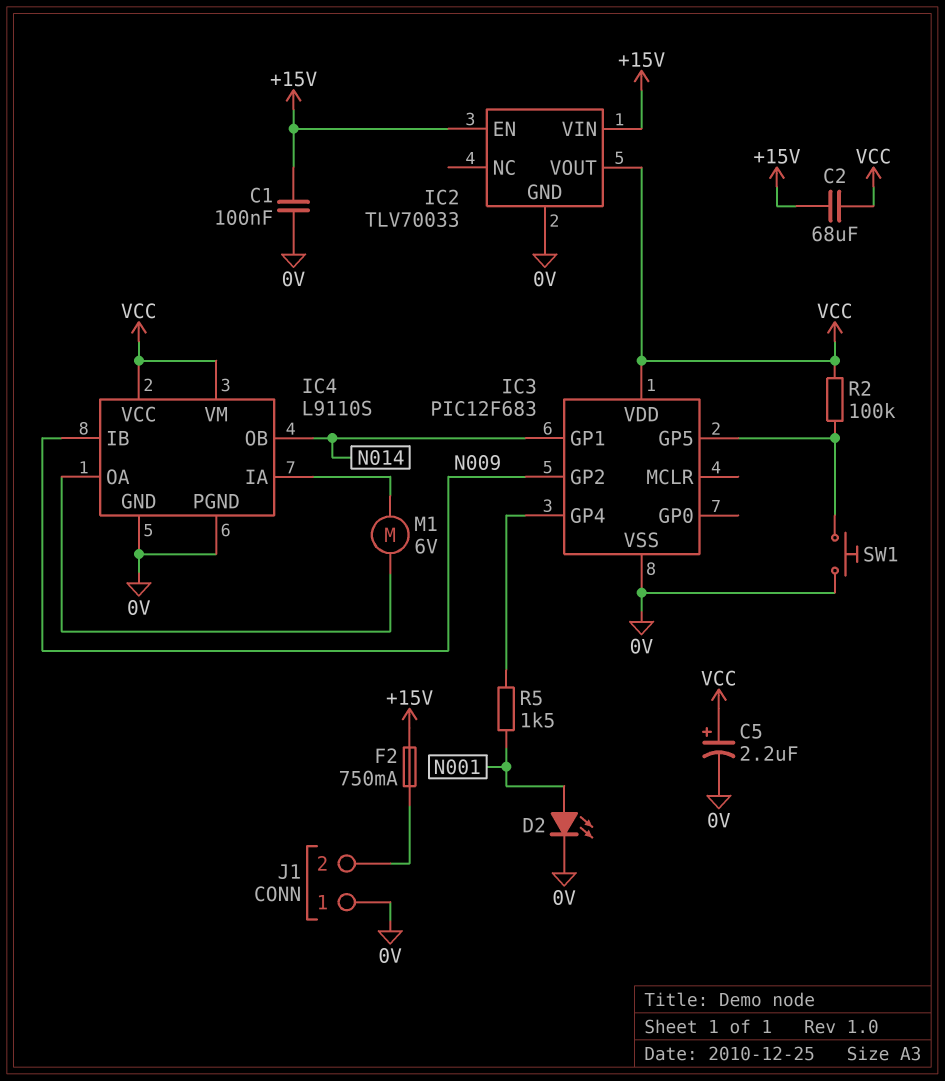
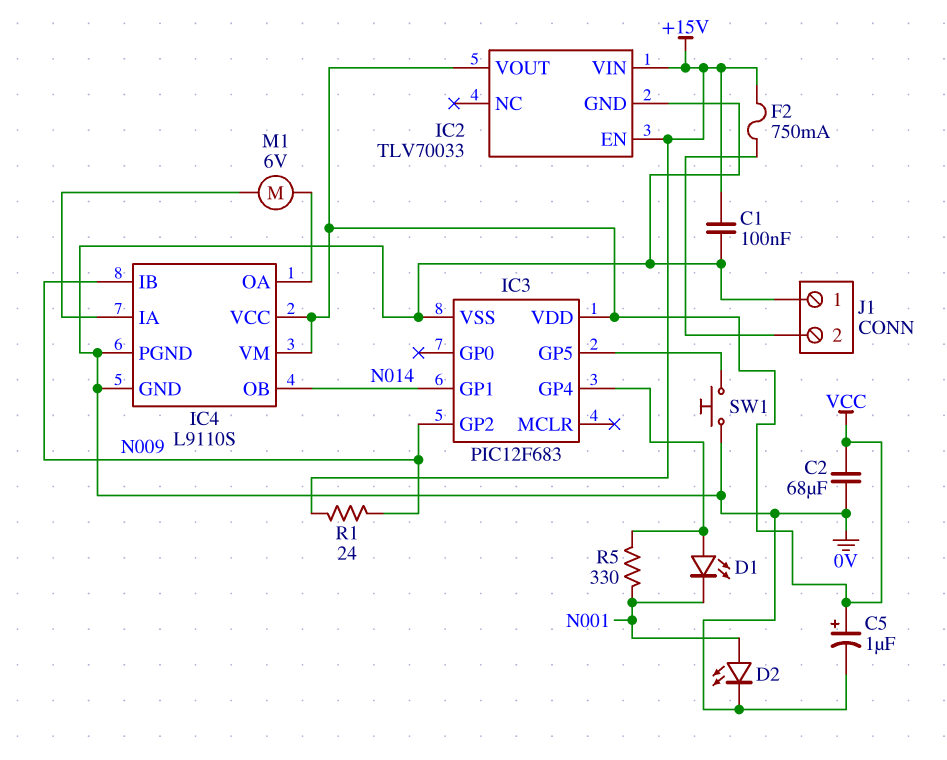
C2: 68uF (+15V, VCC) -> 68uF (0V, VCC)
C5: 2.2uF (plus VCC, minus 0V) -> 1uF (plus VCC, minus 0V)
D1: none -> LED (A IC3/GP4, K N001)
R1: none -> 24 (+15V, N009)
R2: 100k (IC3/GP5, VCC) -> none
R5: 1.5k (IC3/GP4, N001) -> 330 (IC3/GP4, N001)

